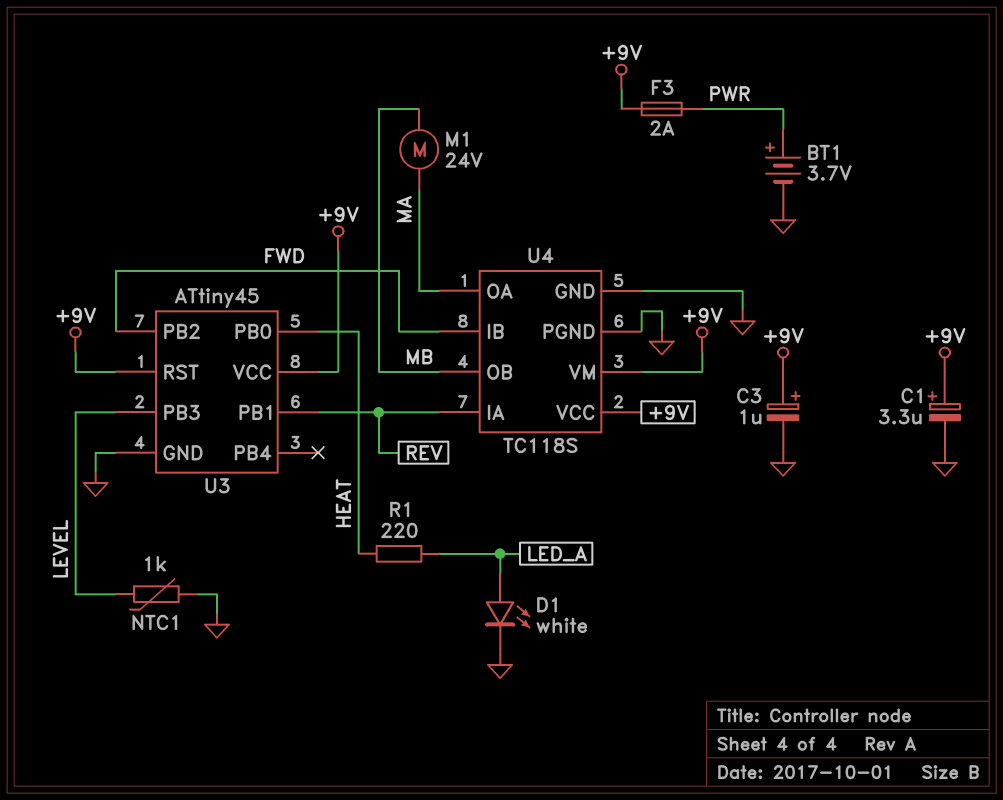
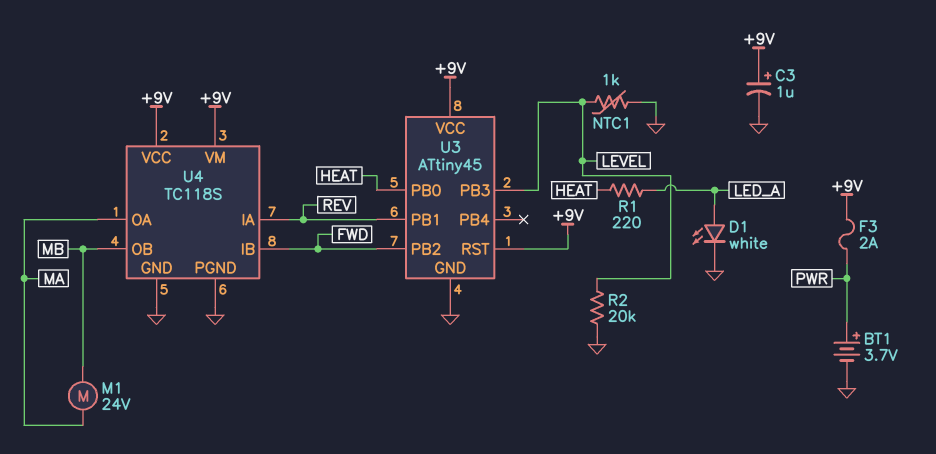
C1: 3.3uF (plus +9V, minus GND) -> none
R2: none -> 20k (GND, LEVEL)

